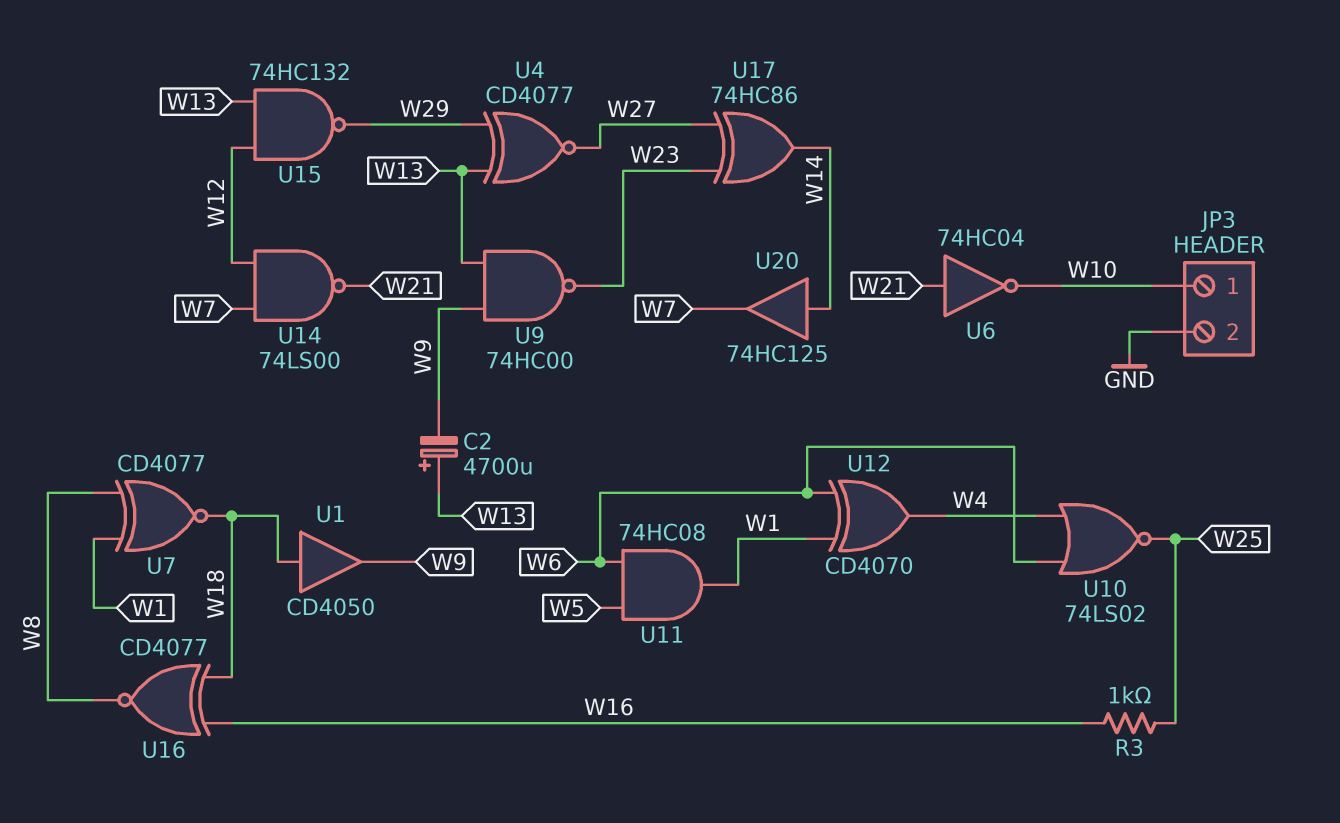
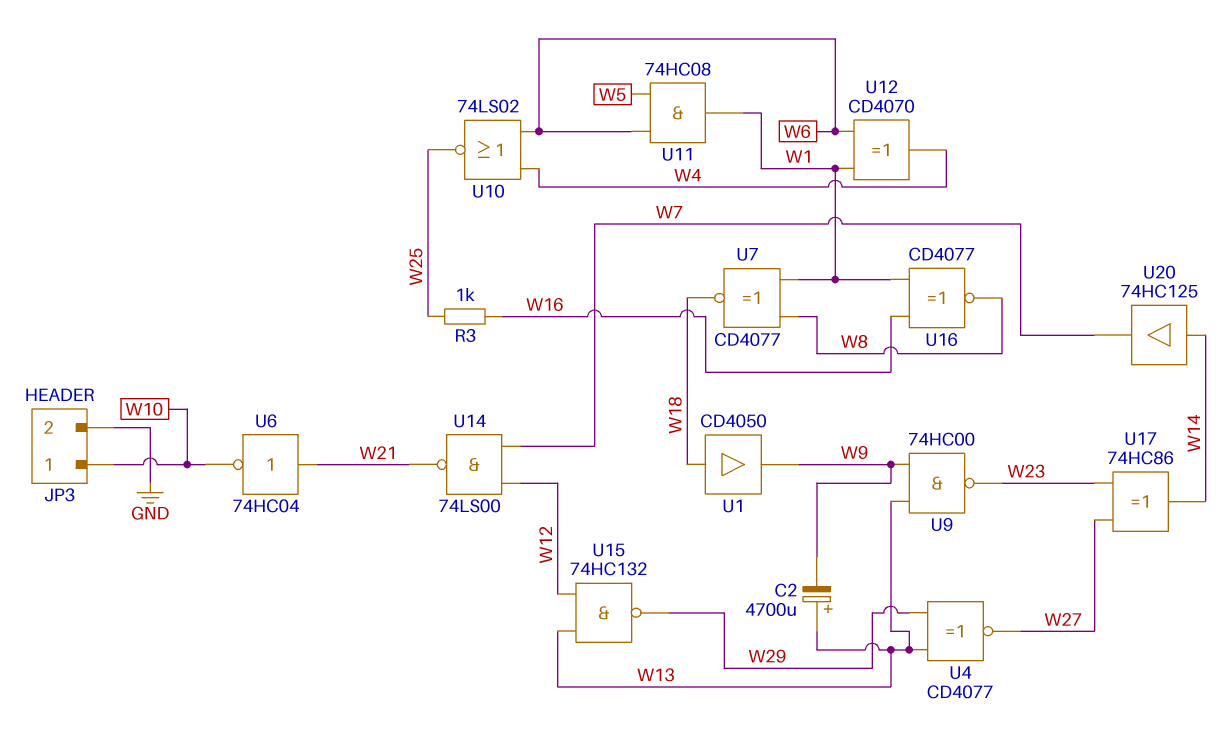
U16: XNOR CD4077 (in W16, in W18, out W8) -> XNOR CD4077 (in W1, in W16, out W8)

